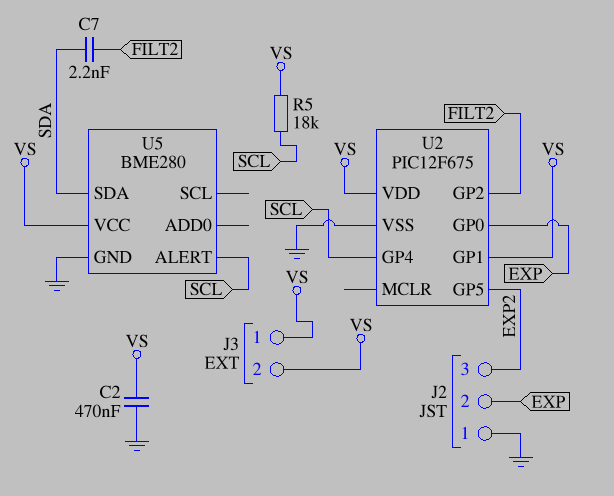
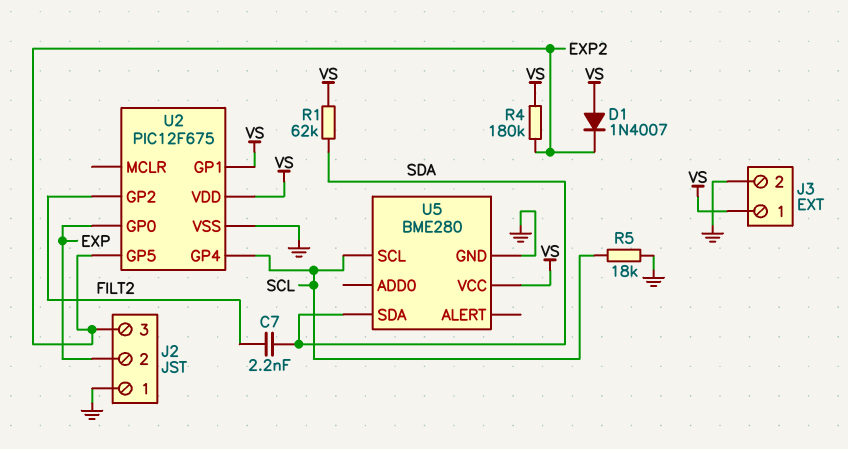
C2: 470nF (GND, VS) -> none
D1: none -> diode 1N4007 (A VS, K EXP2)
J3 pin 2: VS -> GND
R1: none -> 62k (SDA, VS)
R4: none -> 180k (EXP2, VS)
R5: 18k (SCL, VS) -> 18k (GND, SCL)
U5 pin ALERT: SCL -> none
U5 pin SCL: none -> SCL

